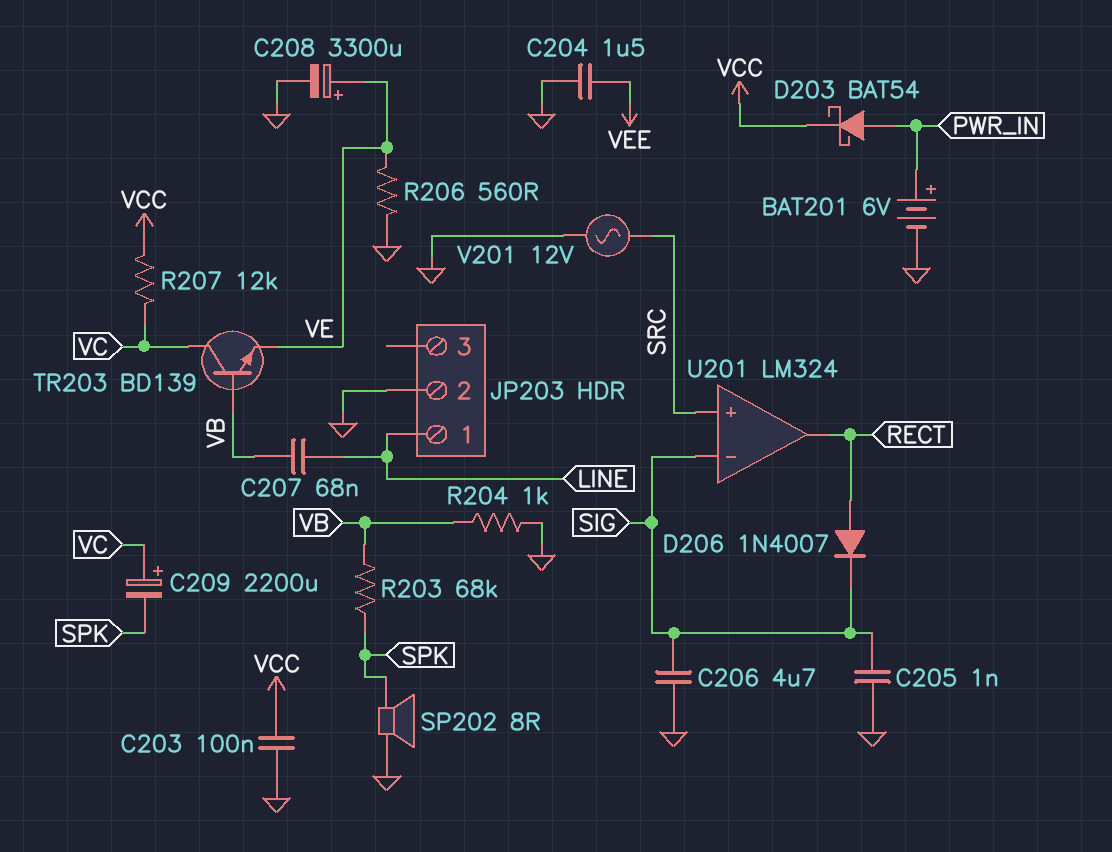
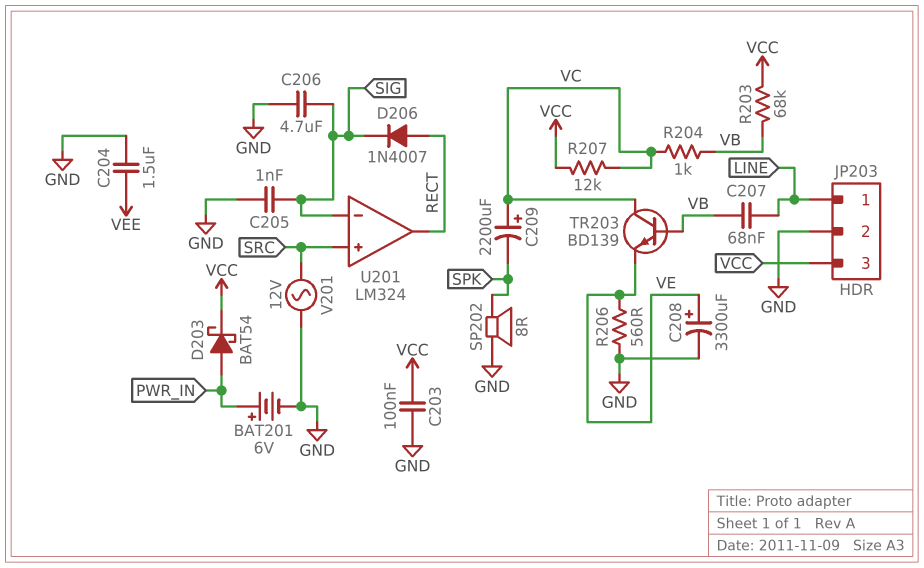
JP203 pin 3: none -> VCC
R203: 68k (SPK, VB) -> 68k (VB, VCC)
R204: 1k (GND, VB) -> 1k (VB, VC)

